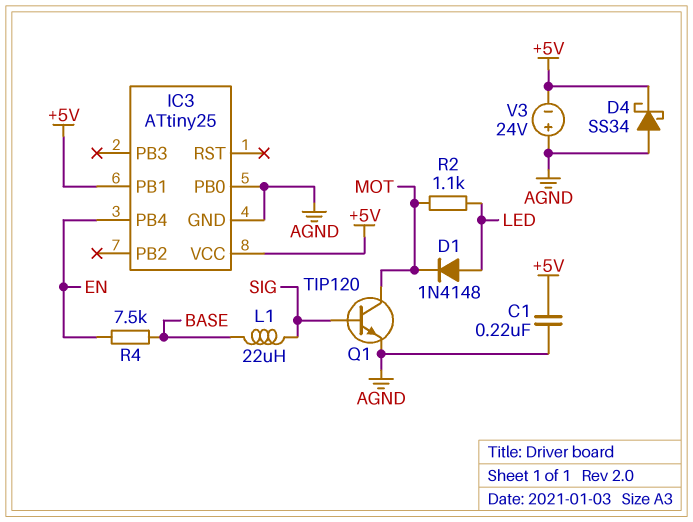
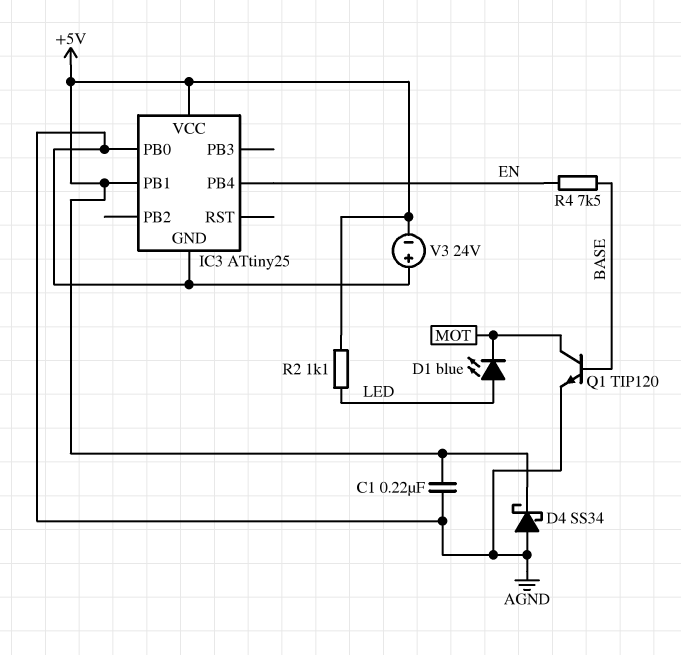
D1: diode 1N4148 (A LED, K MOT) -> LED blue (A LED, K MOT)
L1: 22uH (BASE, SIG) -> none
Q1: NPN TIP120 (B SIG, C MOT, E AGND) -> NPN TIP120 (B BASE, C MOT, E AGND)
R2: 1.1k (LED, MOT) -> 1.1k (+5V, LED)

